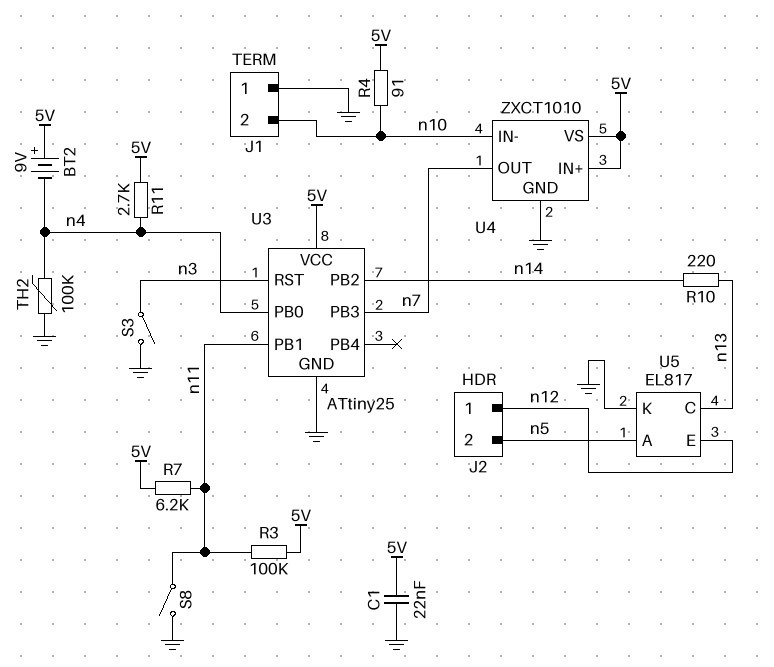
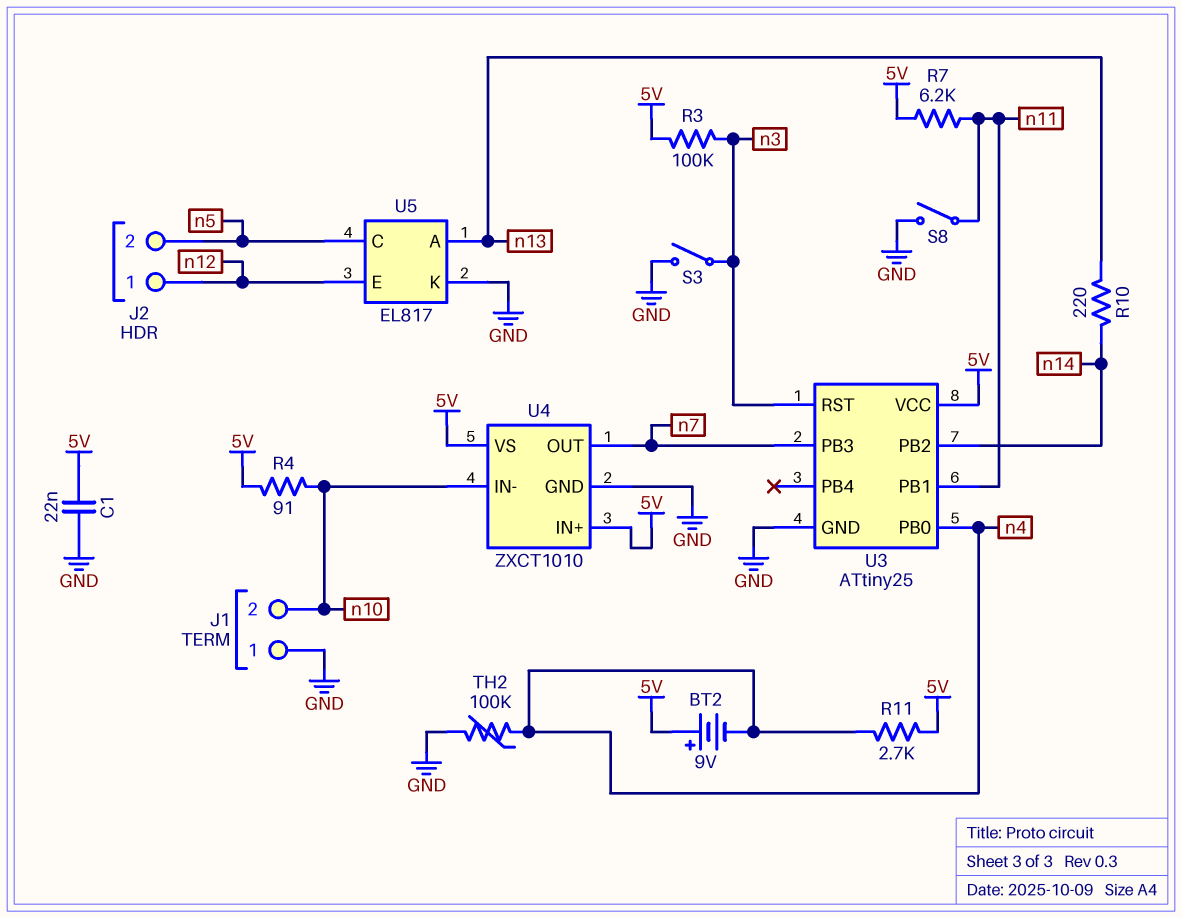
R3: 100k (5V, n11) -> 100k (5V, n3)
U5 pin A: n5 -> n13
U5 pin C: n13 -> n5

